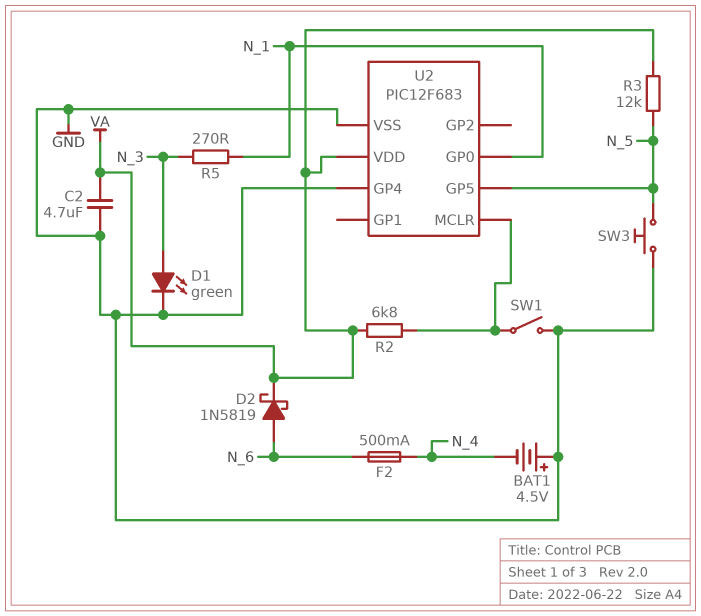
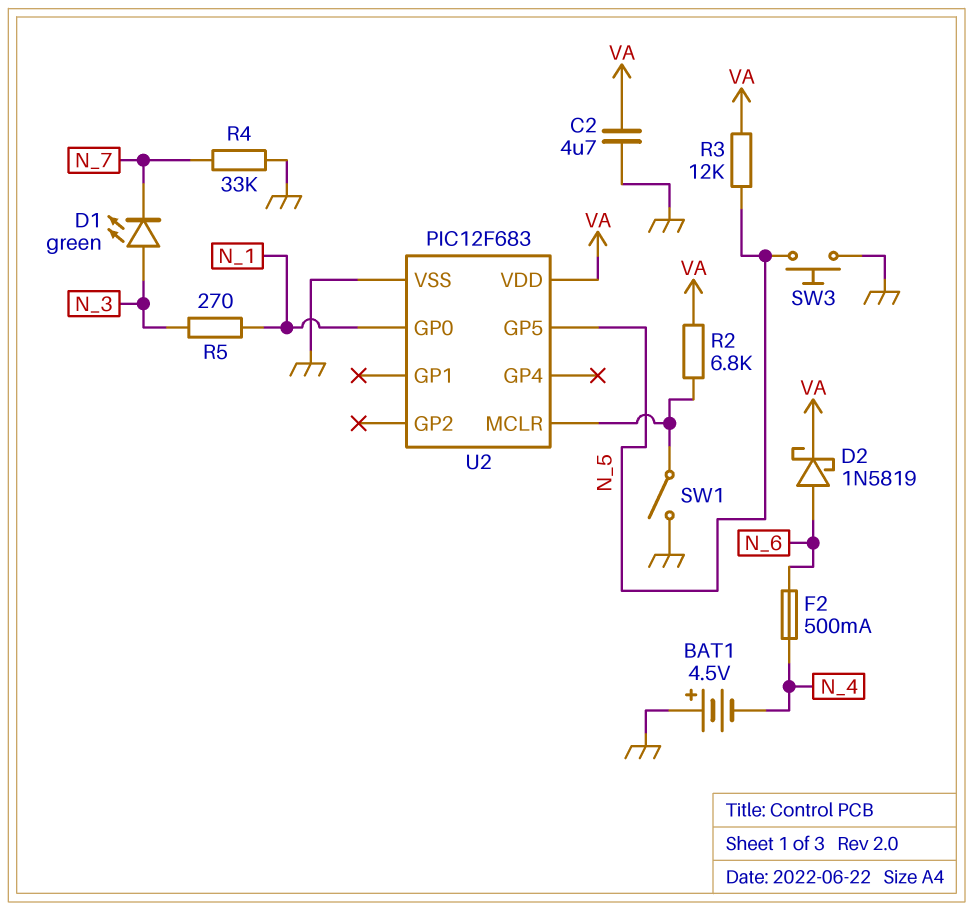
D1: LED green (A N_3, K GND) -> LED green (A N_3, K N_7)
R4: none -> 33k (GND, N_7)
U2 pin GP4: GND -> none

